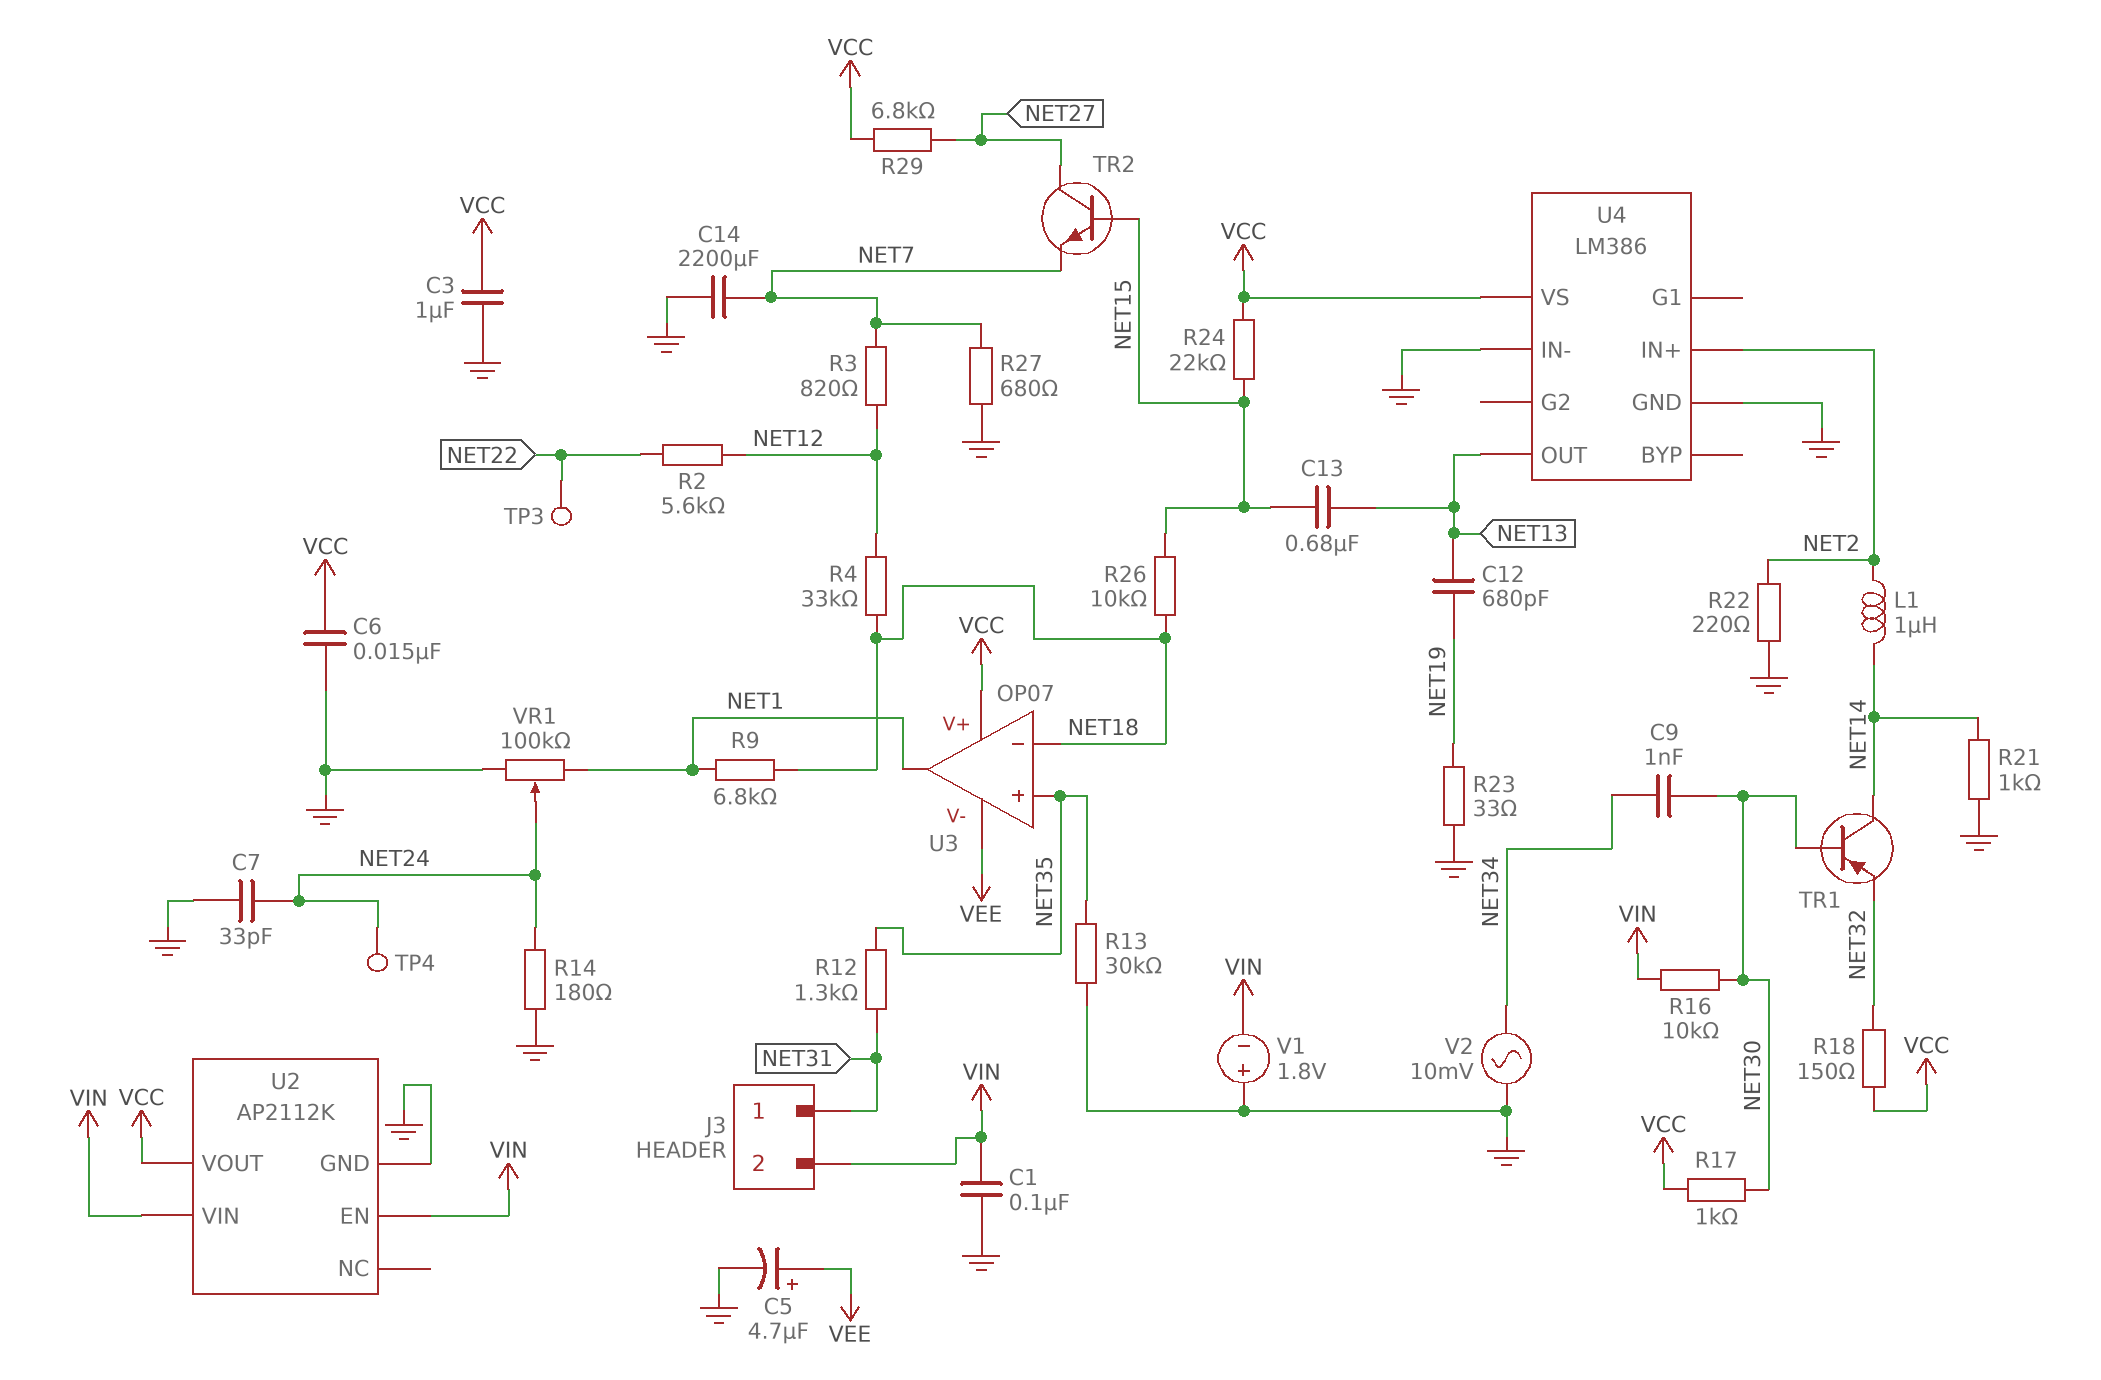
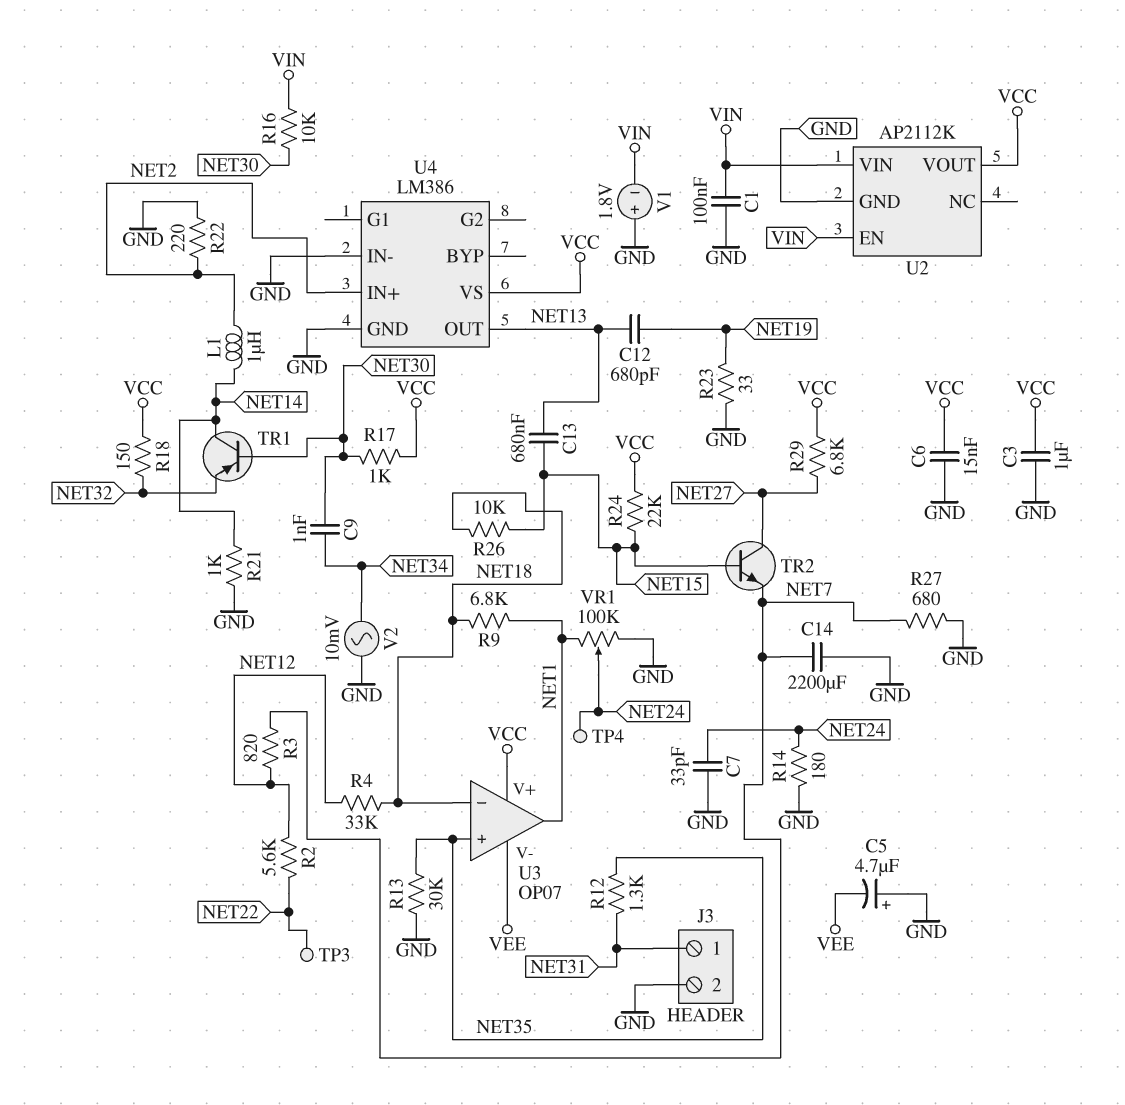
C5: 4.7uF (plus VEE, minus GND) -> 4.7uF (plus GND, minus VEE)
J3 pin 2: VIN -> GND

